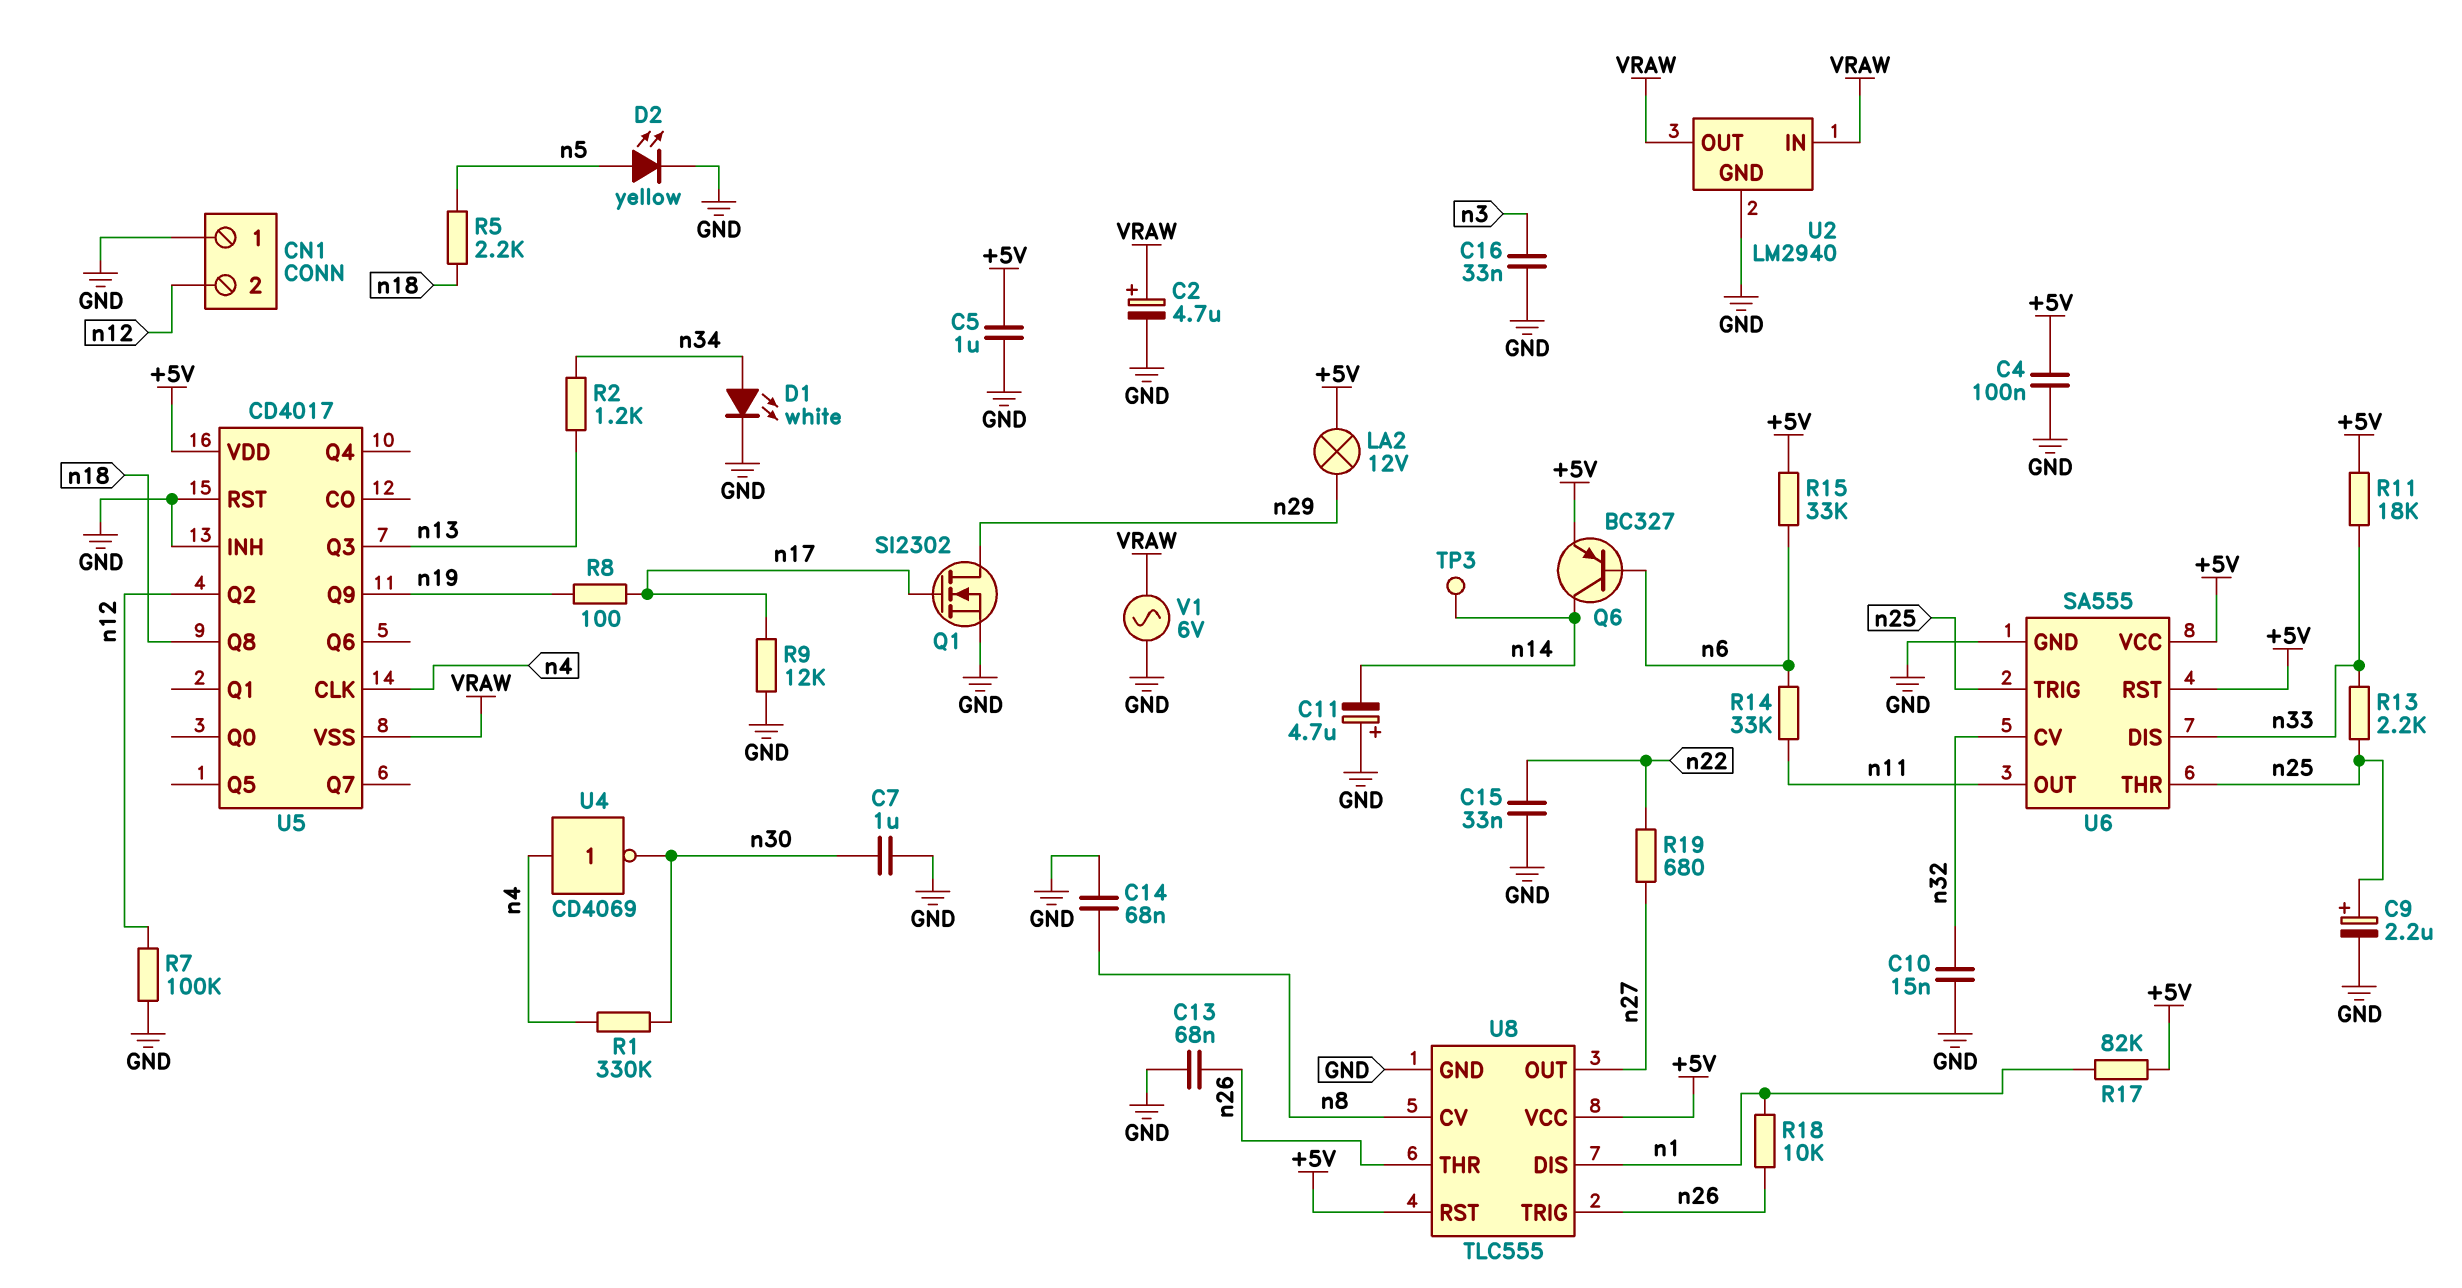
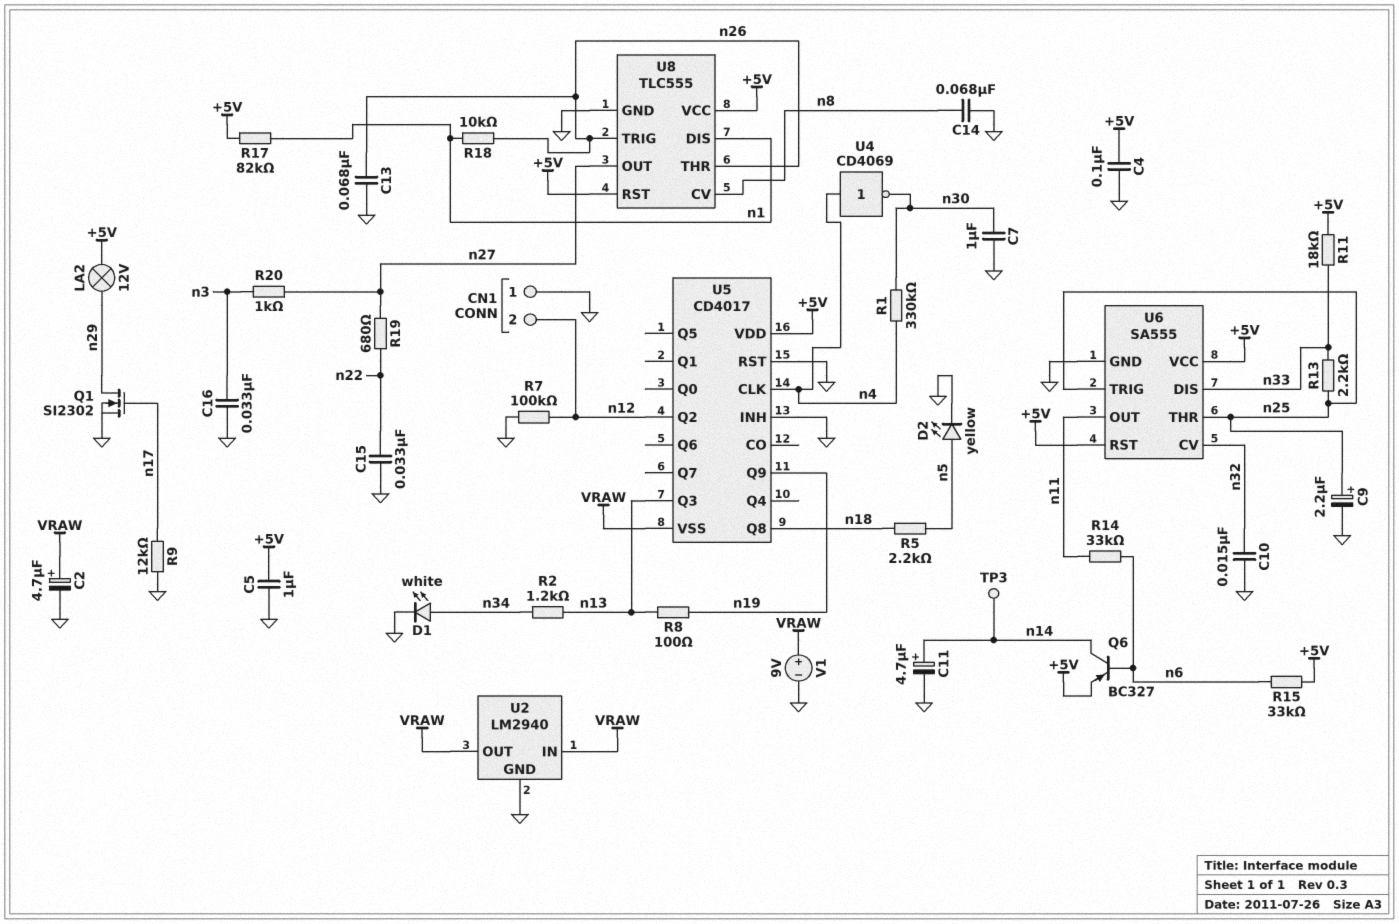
C11: 4.7uF (plus GND, minus n14) -> 4.7uF (plus n14, minus GND)
R8: 100 (n17, n19) -> 100 (n13, n19)
R20: none -> 1k (n3, n27)
V1: AC 6V (GND, VRAW) -> 9V (plus VRAW, minus GND)

